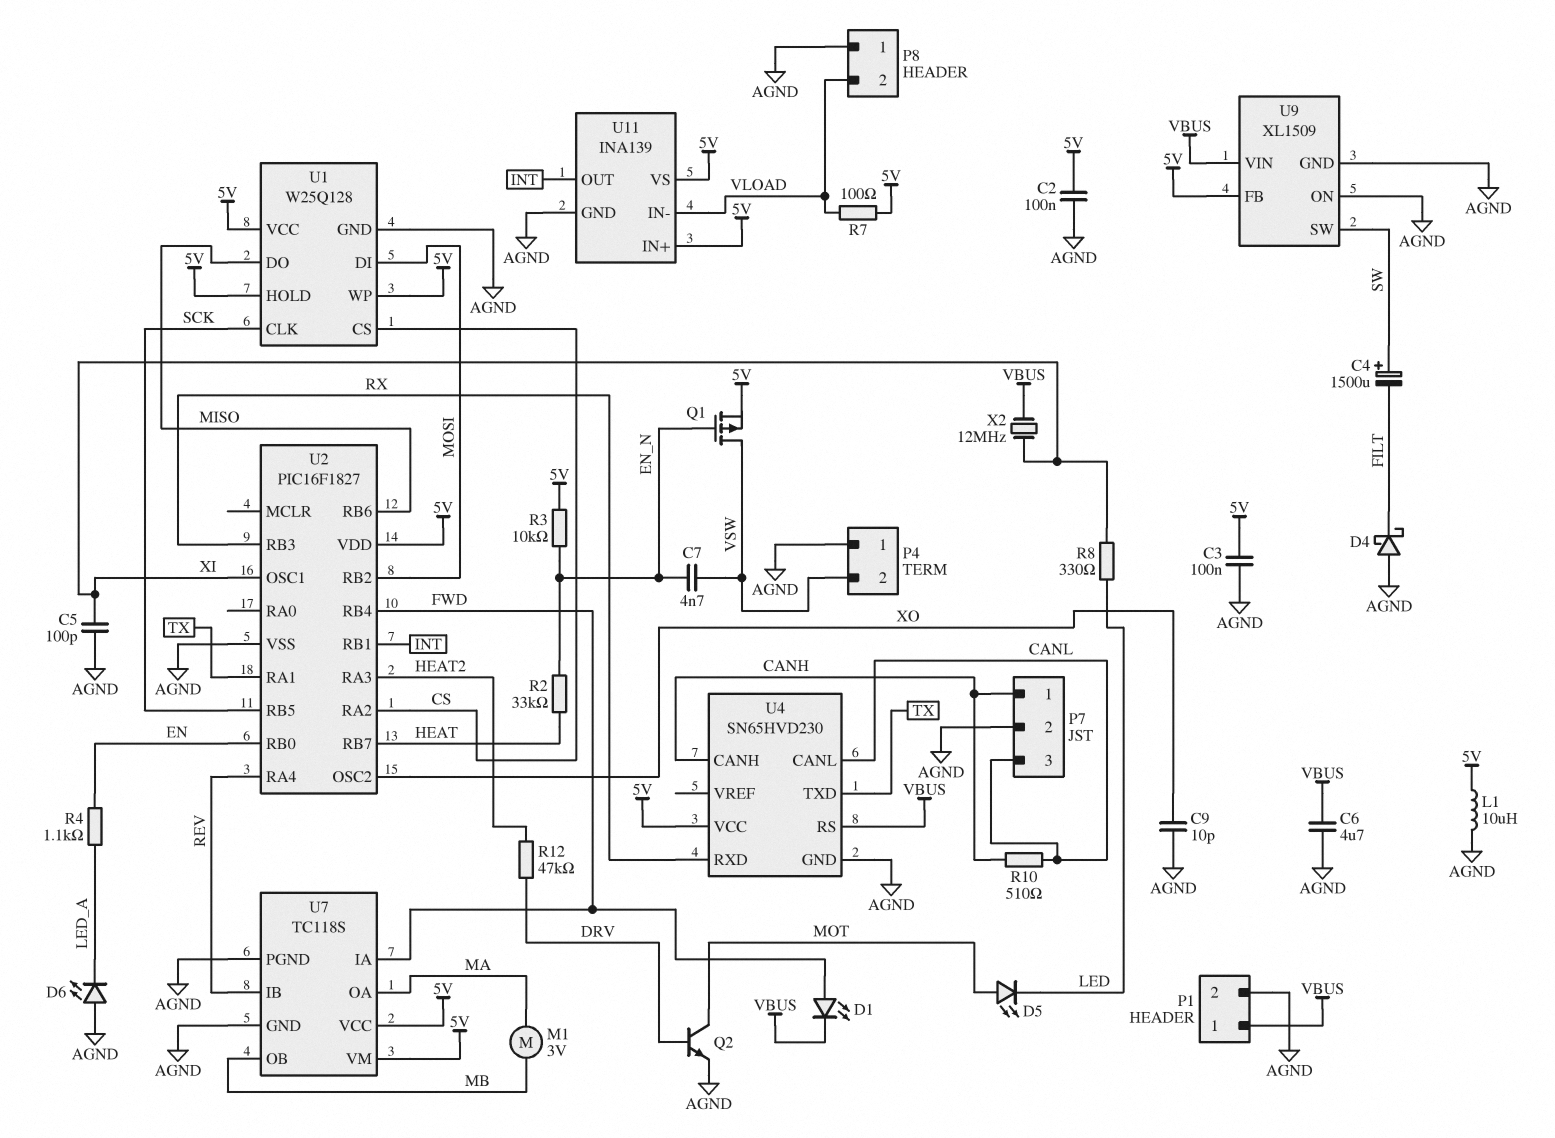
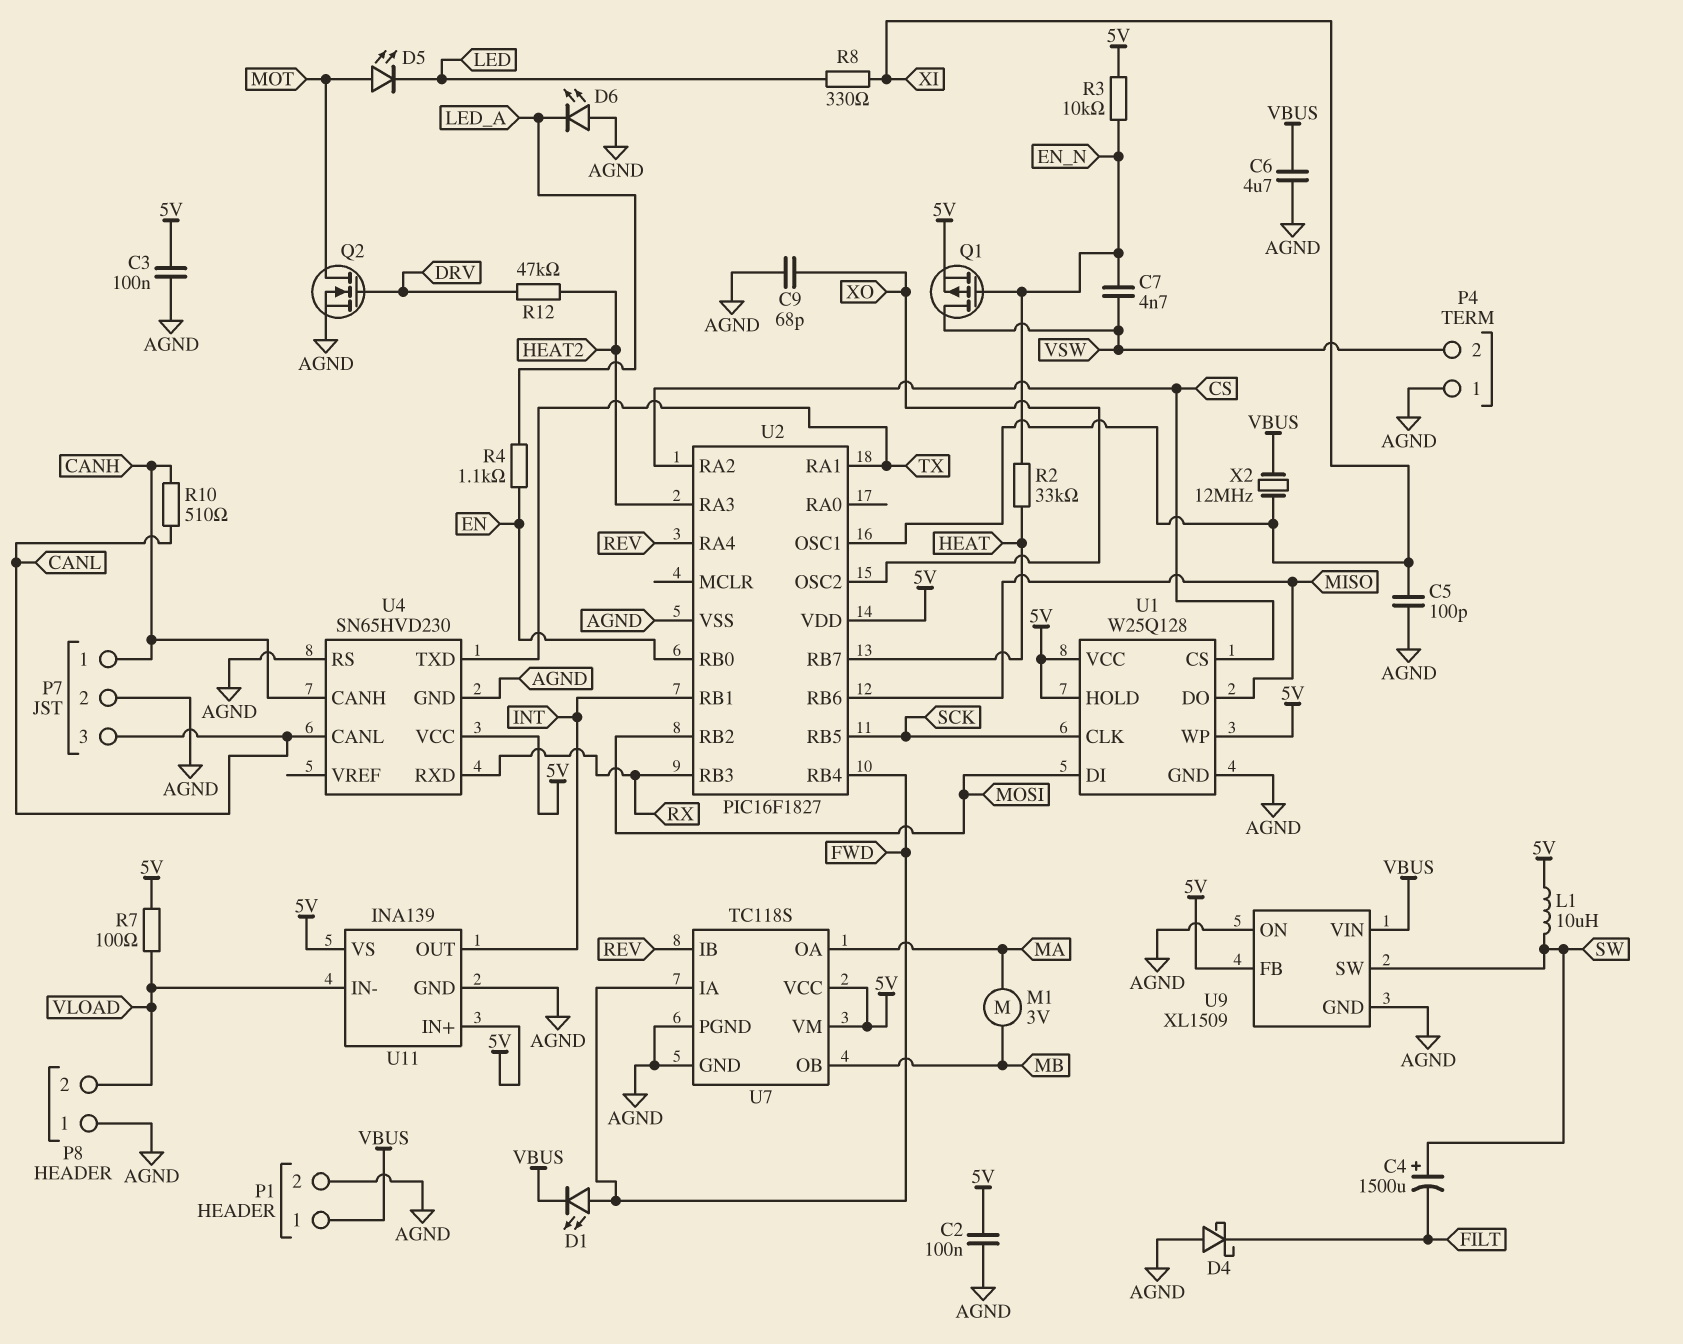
C9: 10pF (AGND, XO) -> 68pF (AGND, XO)
L1: 10uH (5V, AGND) -> 10uH (5V, SW)
Q2: NPN (B DRV, C MOT, E AGND) -> NMOS (G DRV, D MOT, S AGND)
U4 pin RS: VBUS -> AGND

